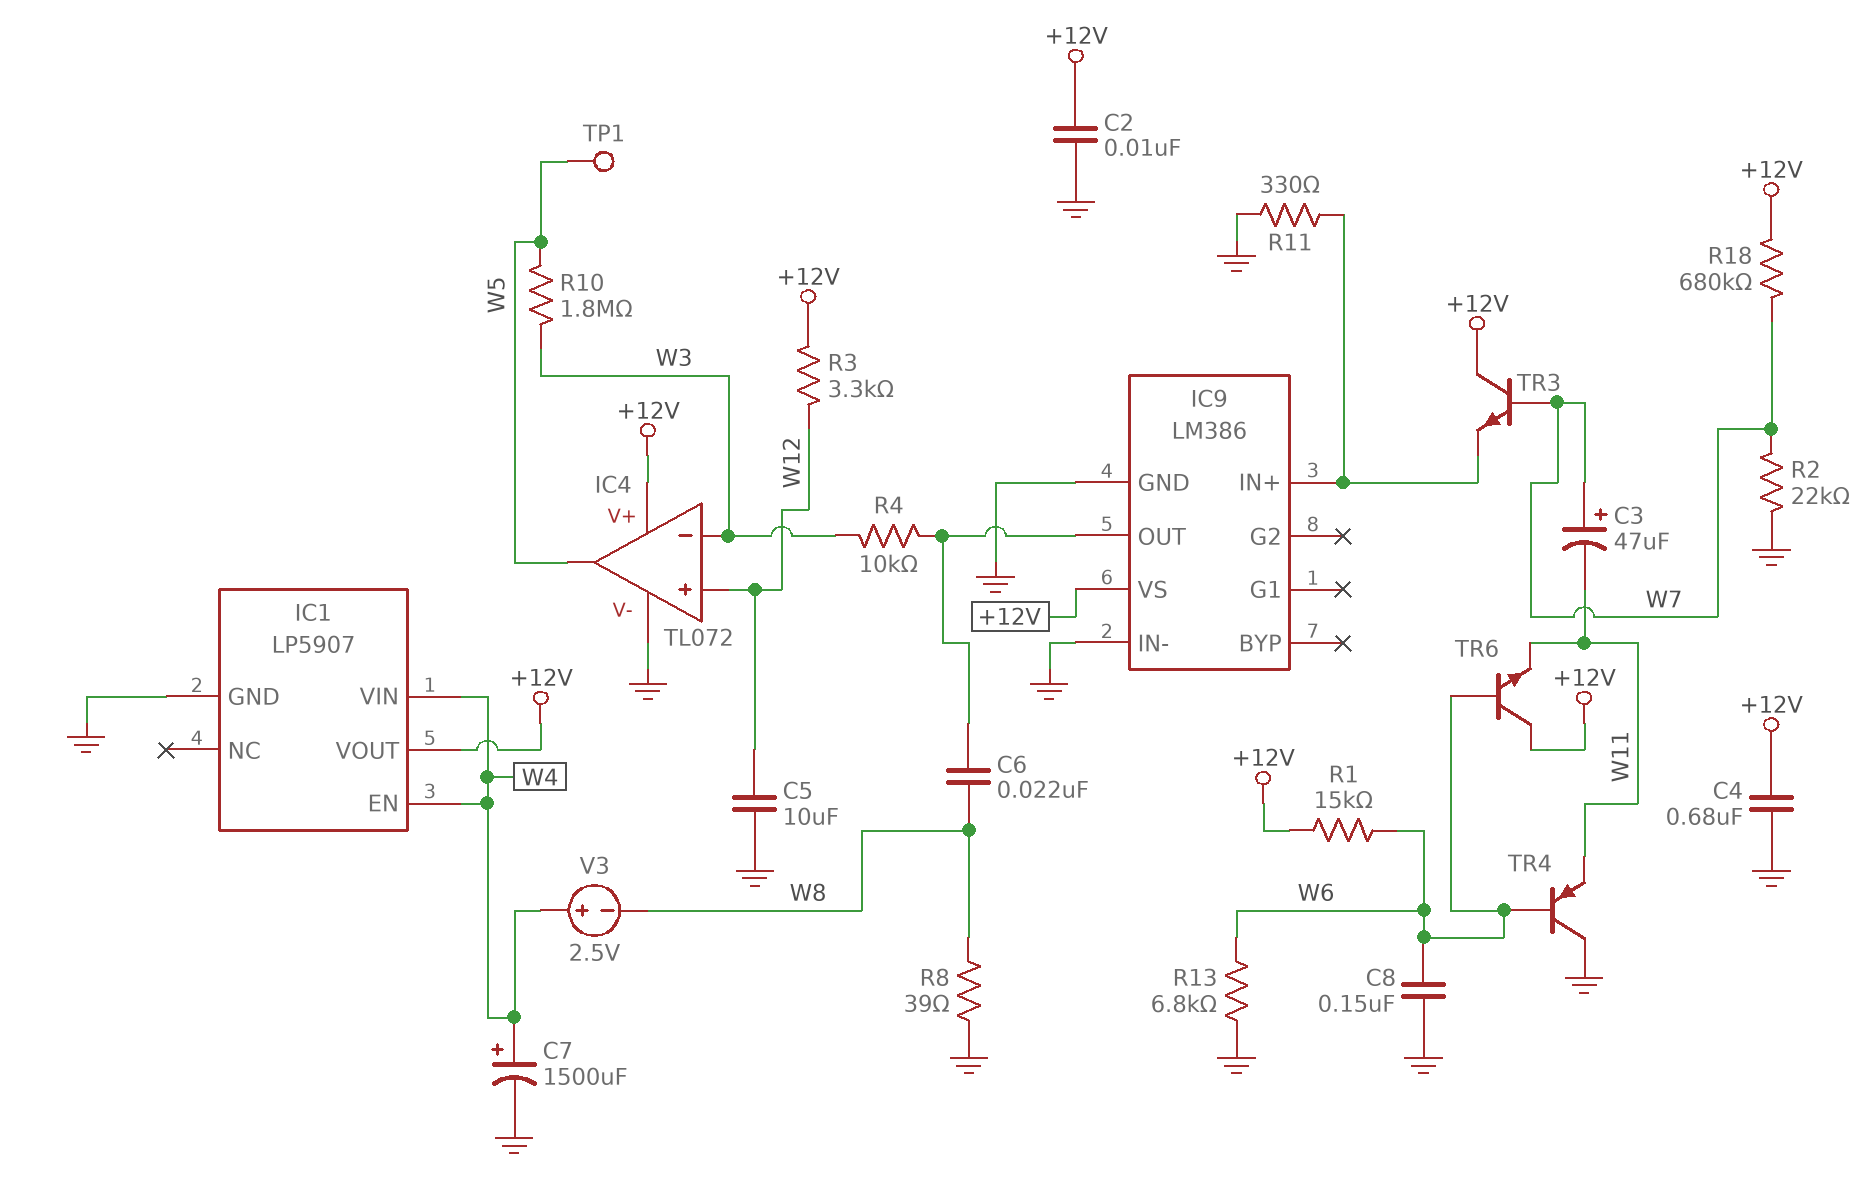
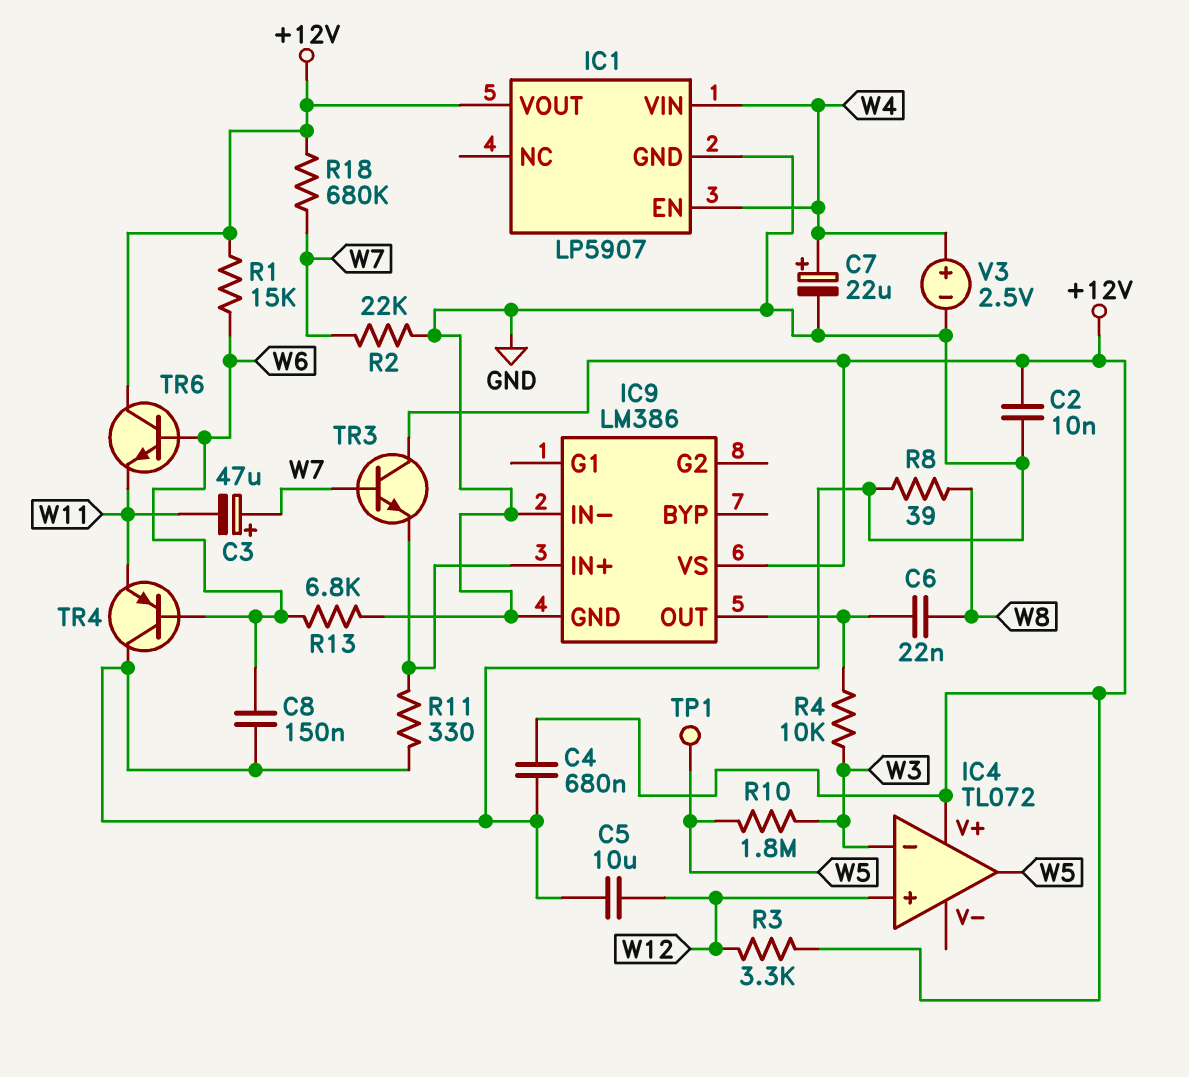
C7: 1500uF (plus W4, minus GND) -> 22uF (plus W4, minus GND)
IC4 pin V-: GND -> none
V3: 2.5V (plus W4, minus W8) -> 2.5V (plus W4, minus GND)

